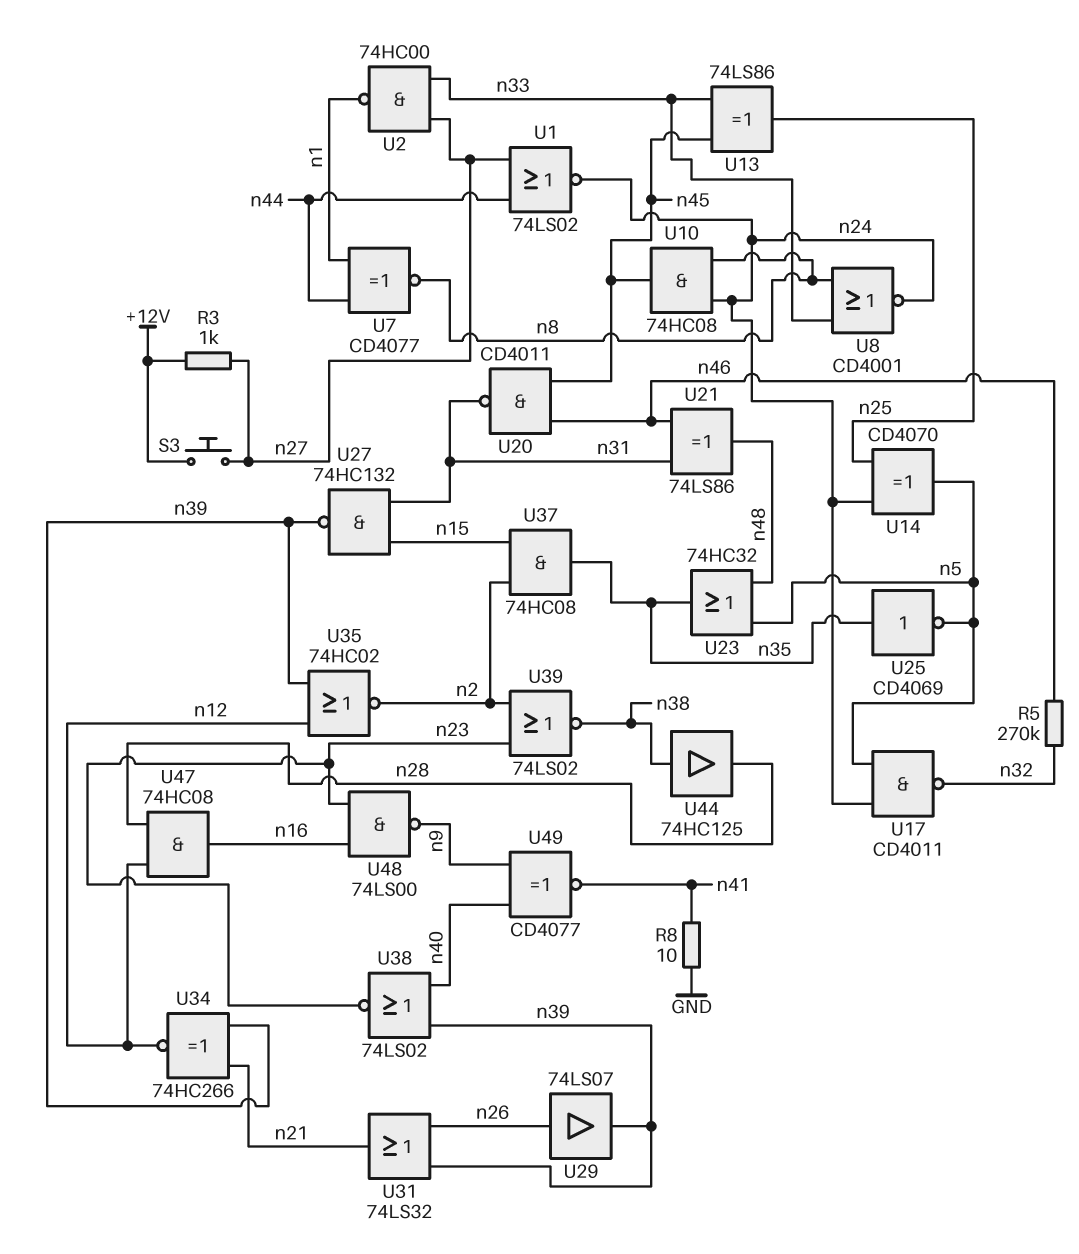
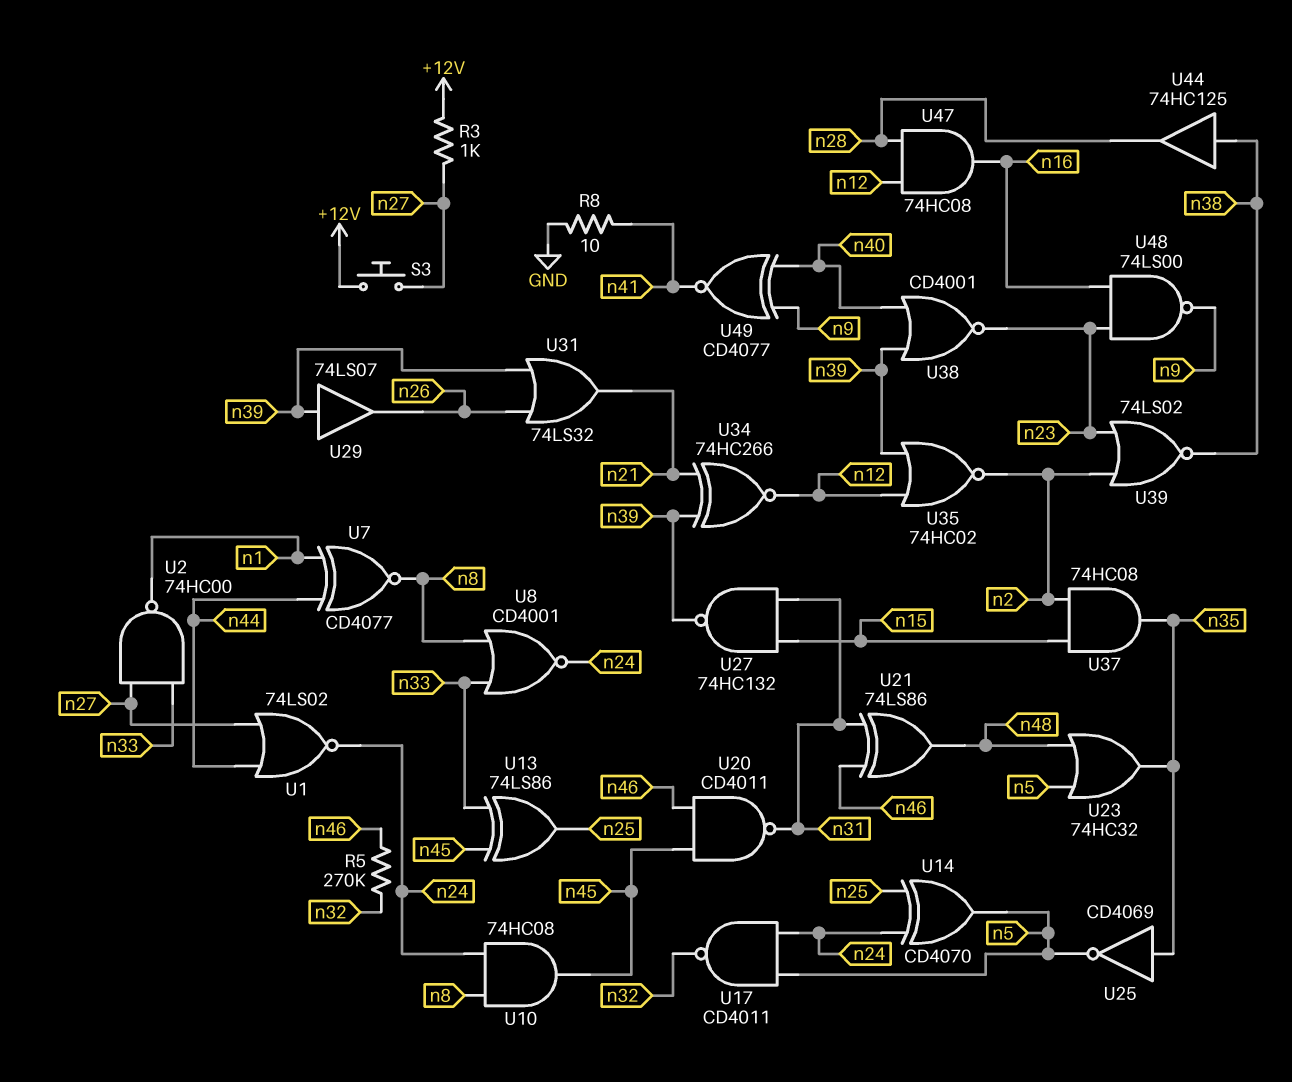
U29: buffer 74LS07 (in n26, out n39) -> buffer 74LS07 (in n39, out n26)
U38: NOR 74LS02 (in n39, in n40, out n23) -> NOR CD4001 (in n39, in n40, out n23)

